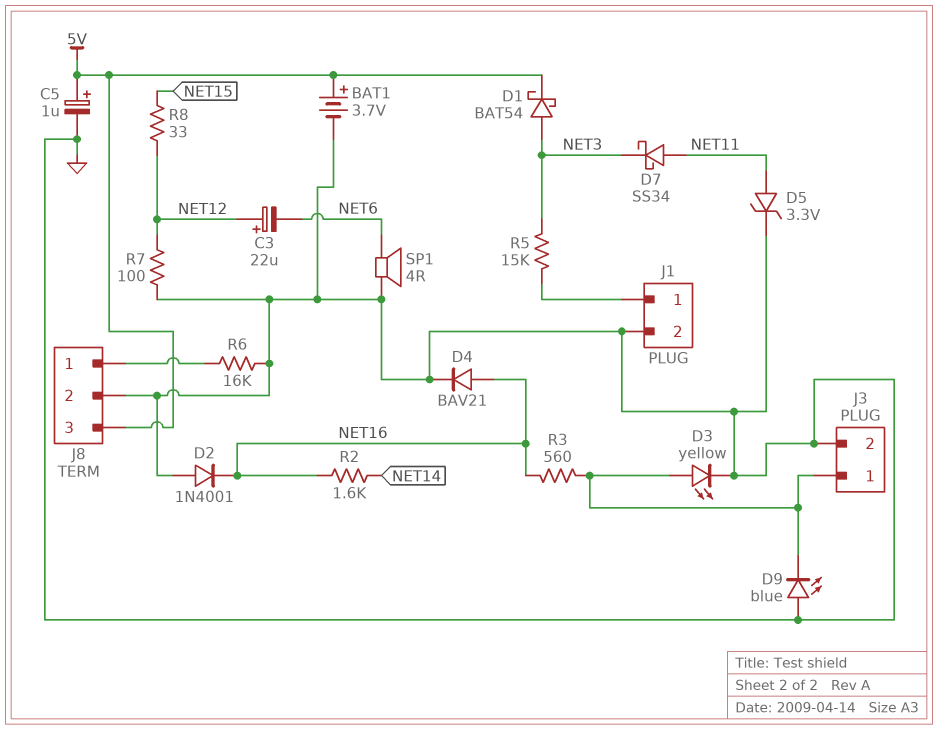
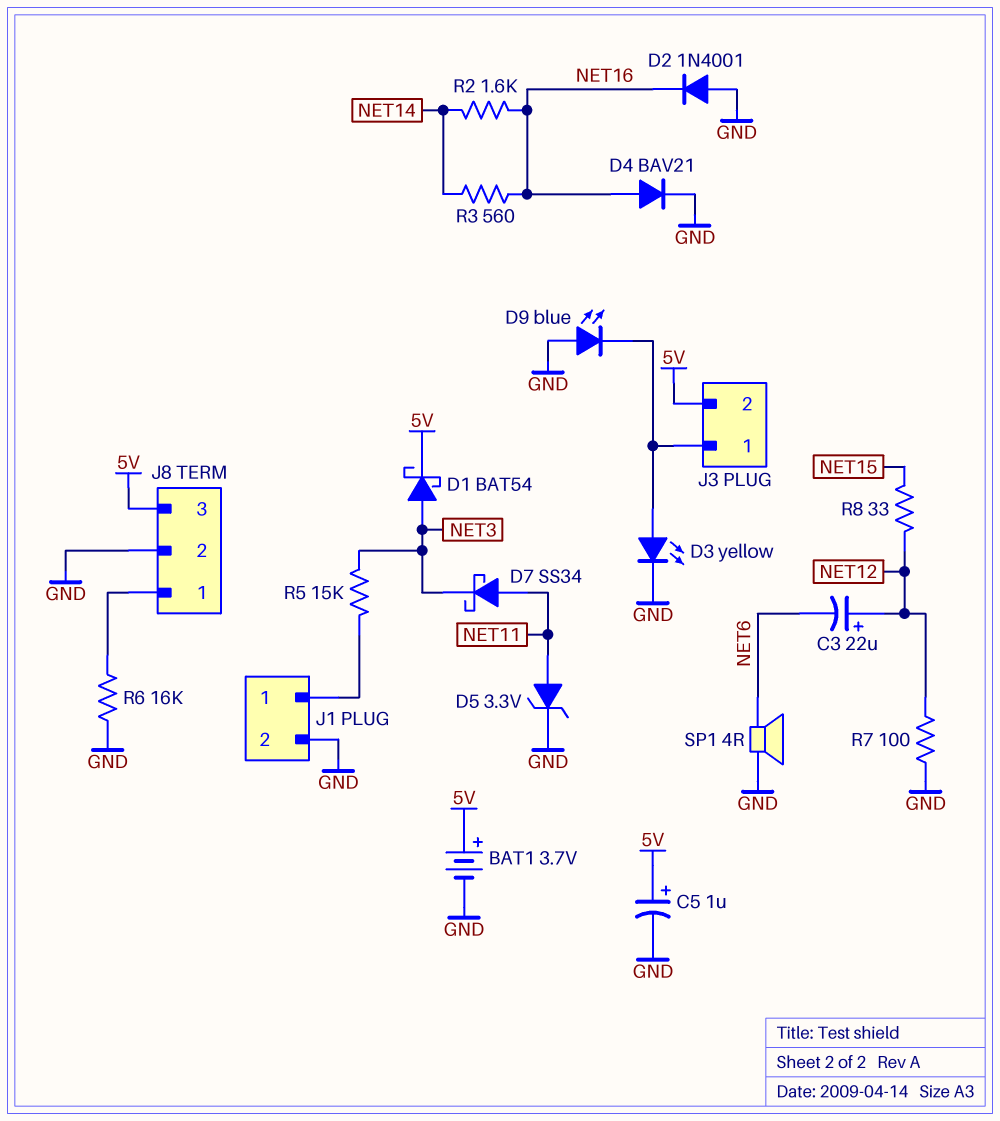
J3 pin 2: GND -> 5V
R3: 560 (J3/1, NET16) -> 560 (NET14, NET16)

